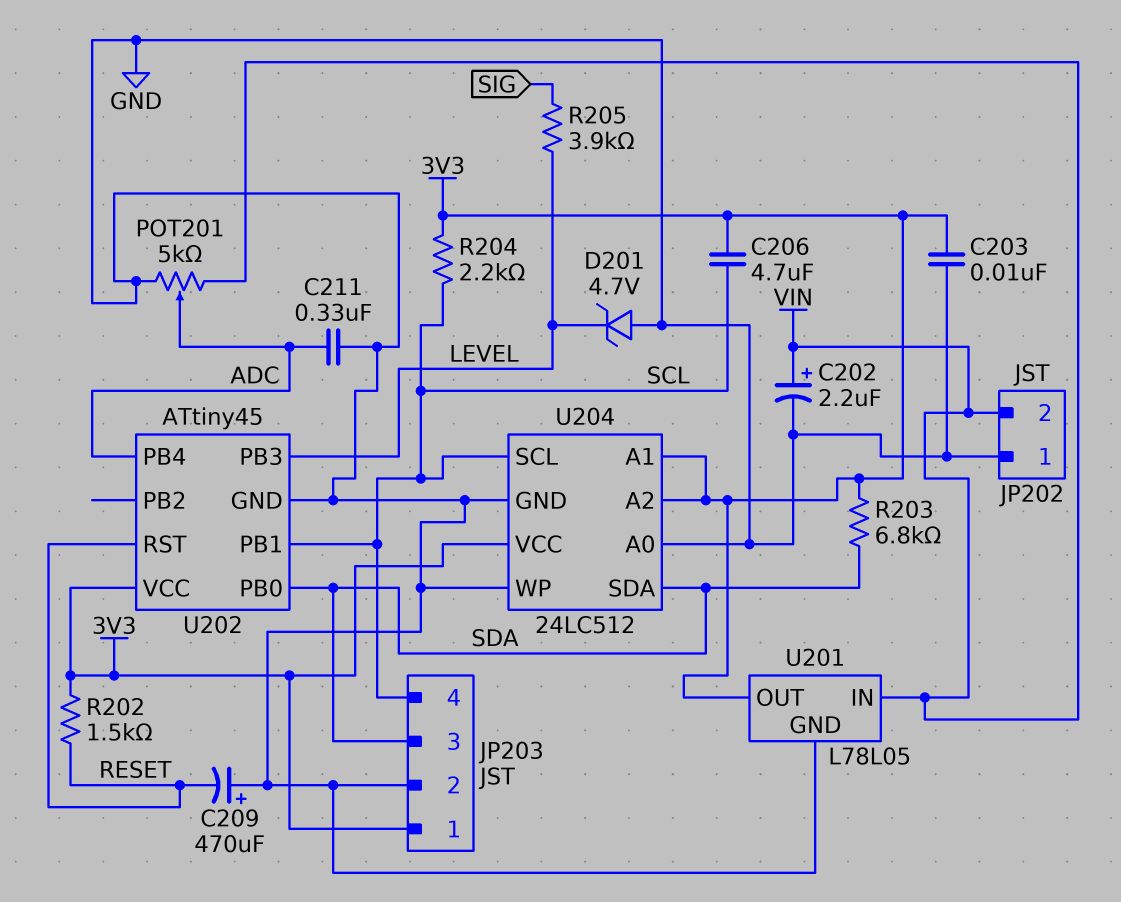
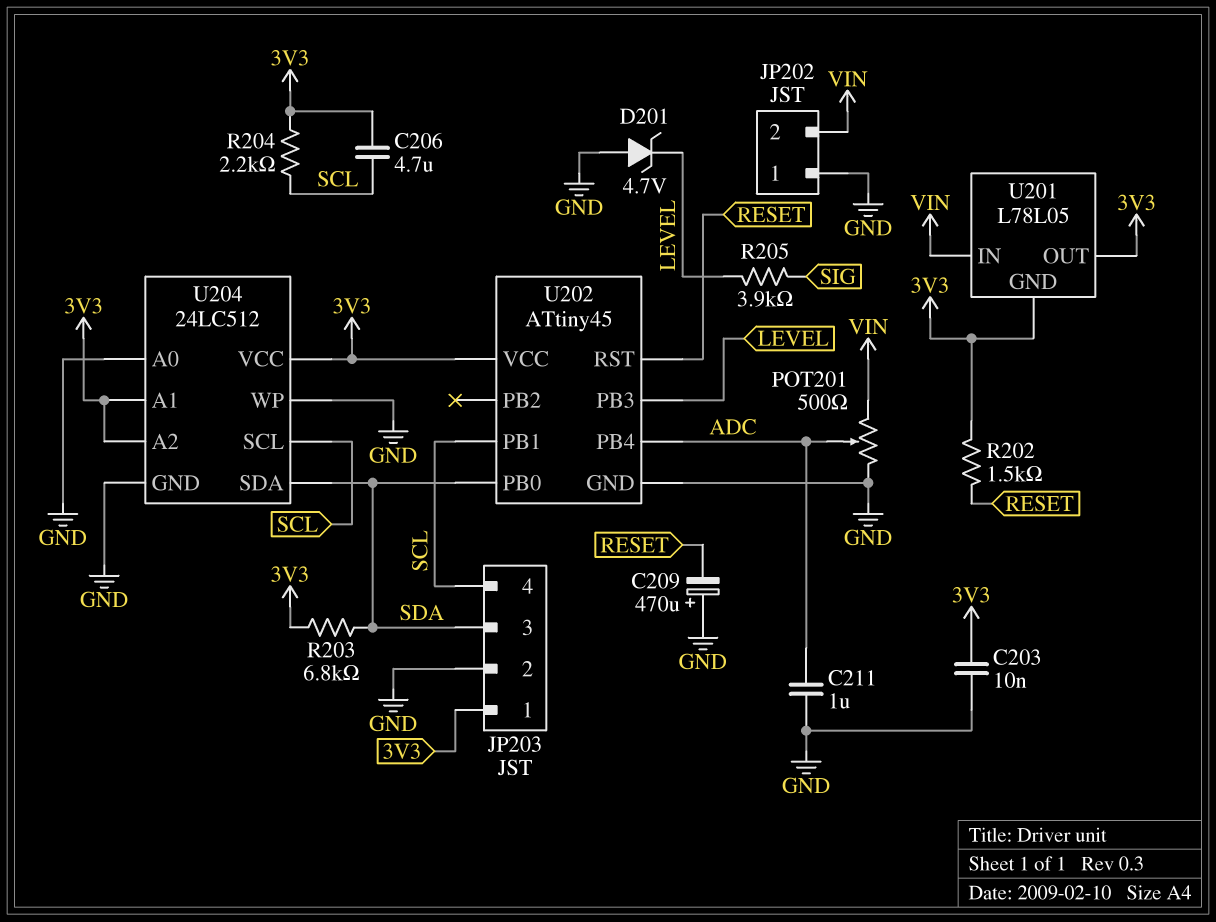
C202: 2.2uF (plus VIN, minus GND) -> none
C211: 330nF (ADC, GND) -> 1uF (ADC, GND)
POT201: 5k (GND, VIN, wiper ADC) -> 500 (GND, VIN, wiper ADC)
U201 pin GND: GND -> 3V3

